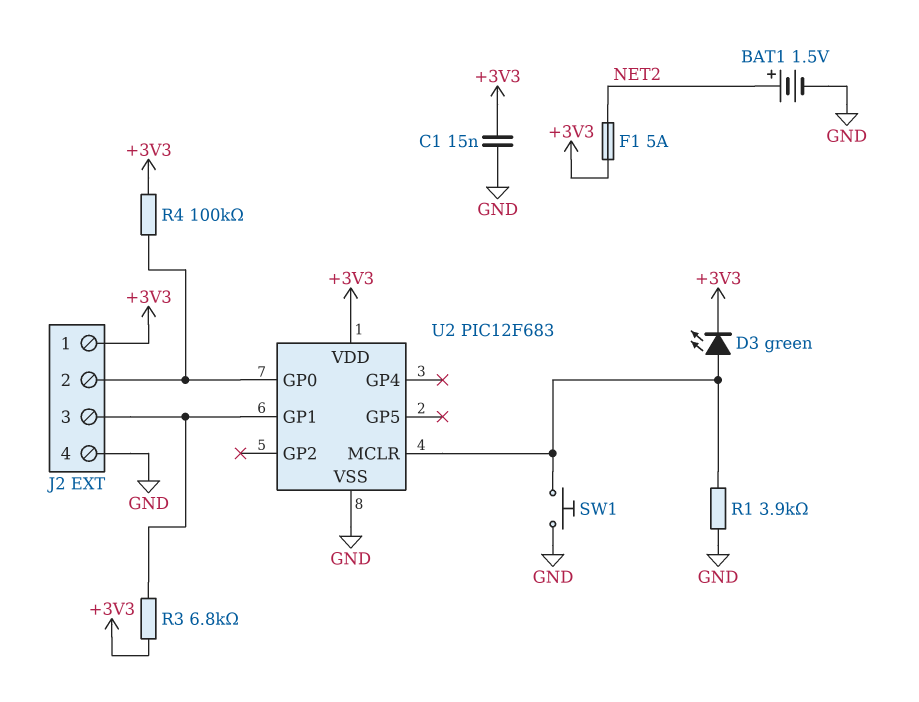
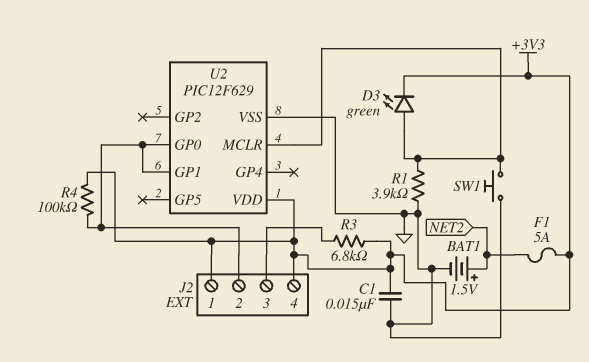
J2 pin 4: GND -> +3V3
U2: PIC12F683 -> PIC12F629
U2 pin GP1: J2/3 -> J2/2

